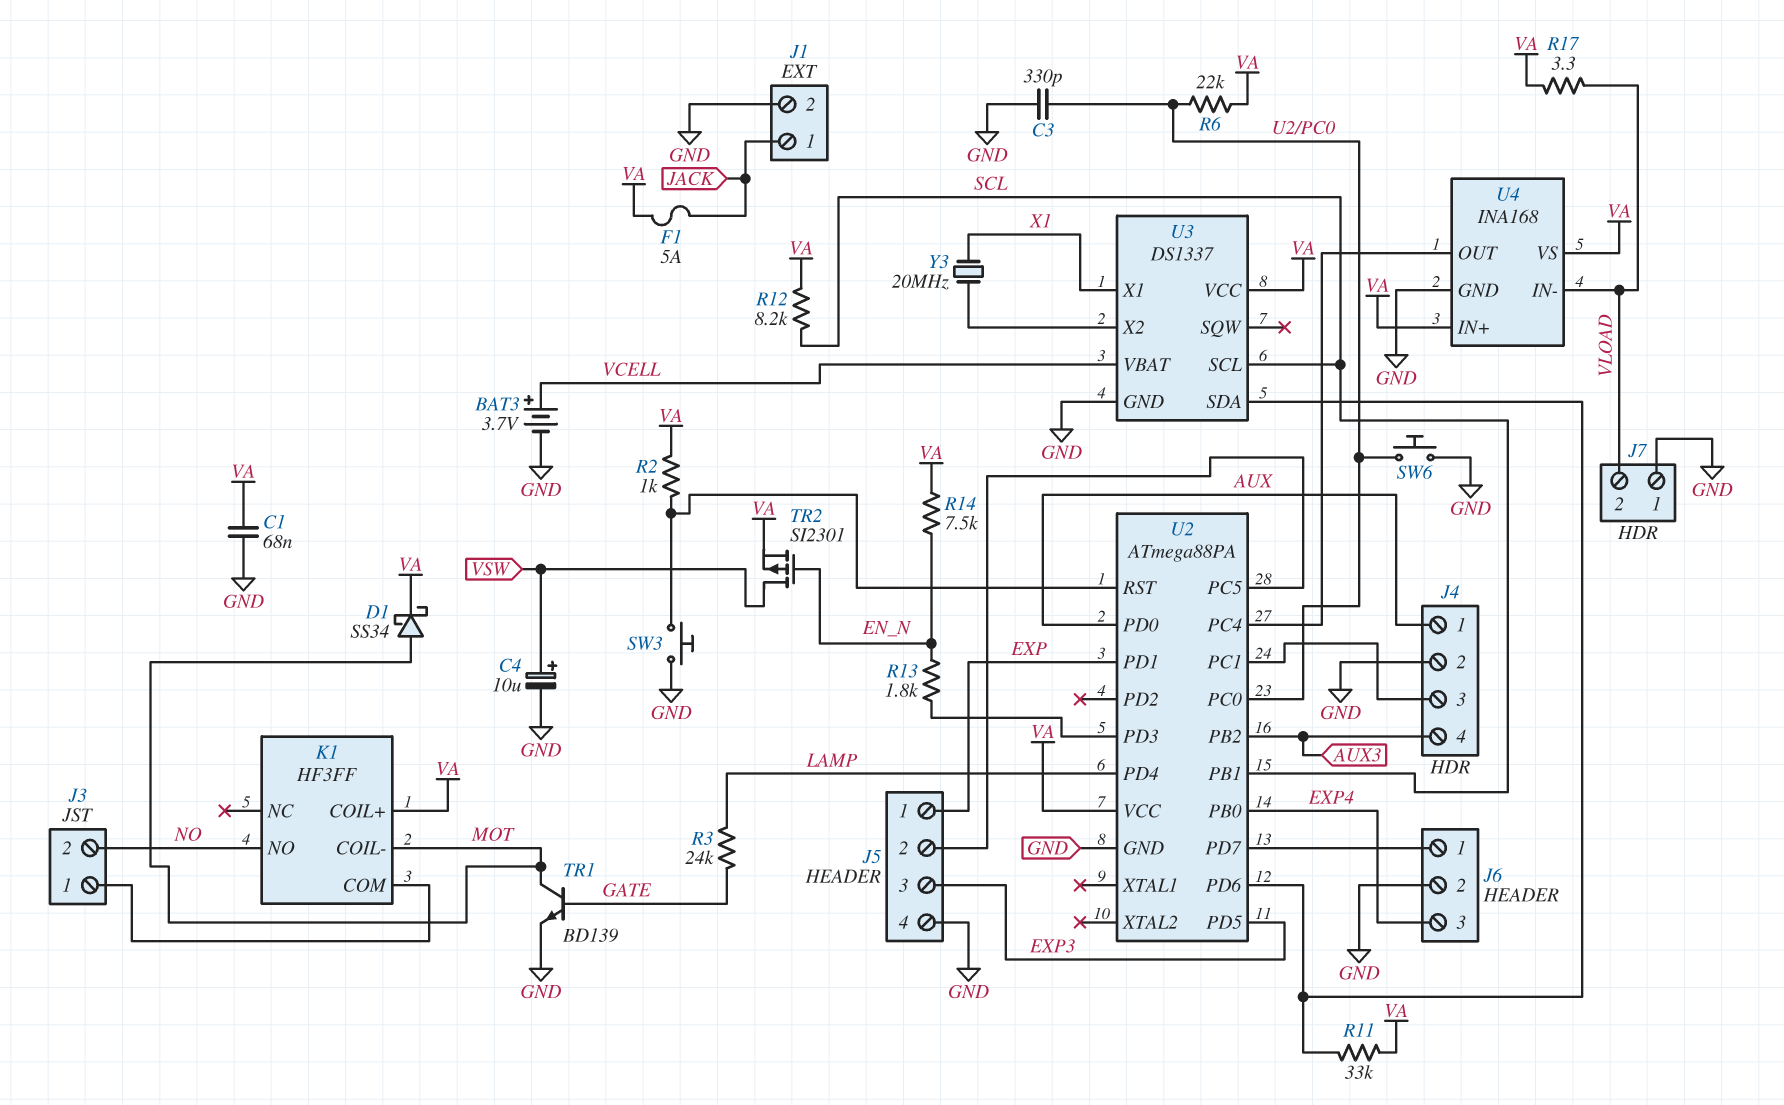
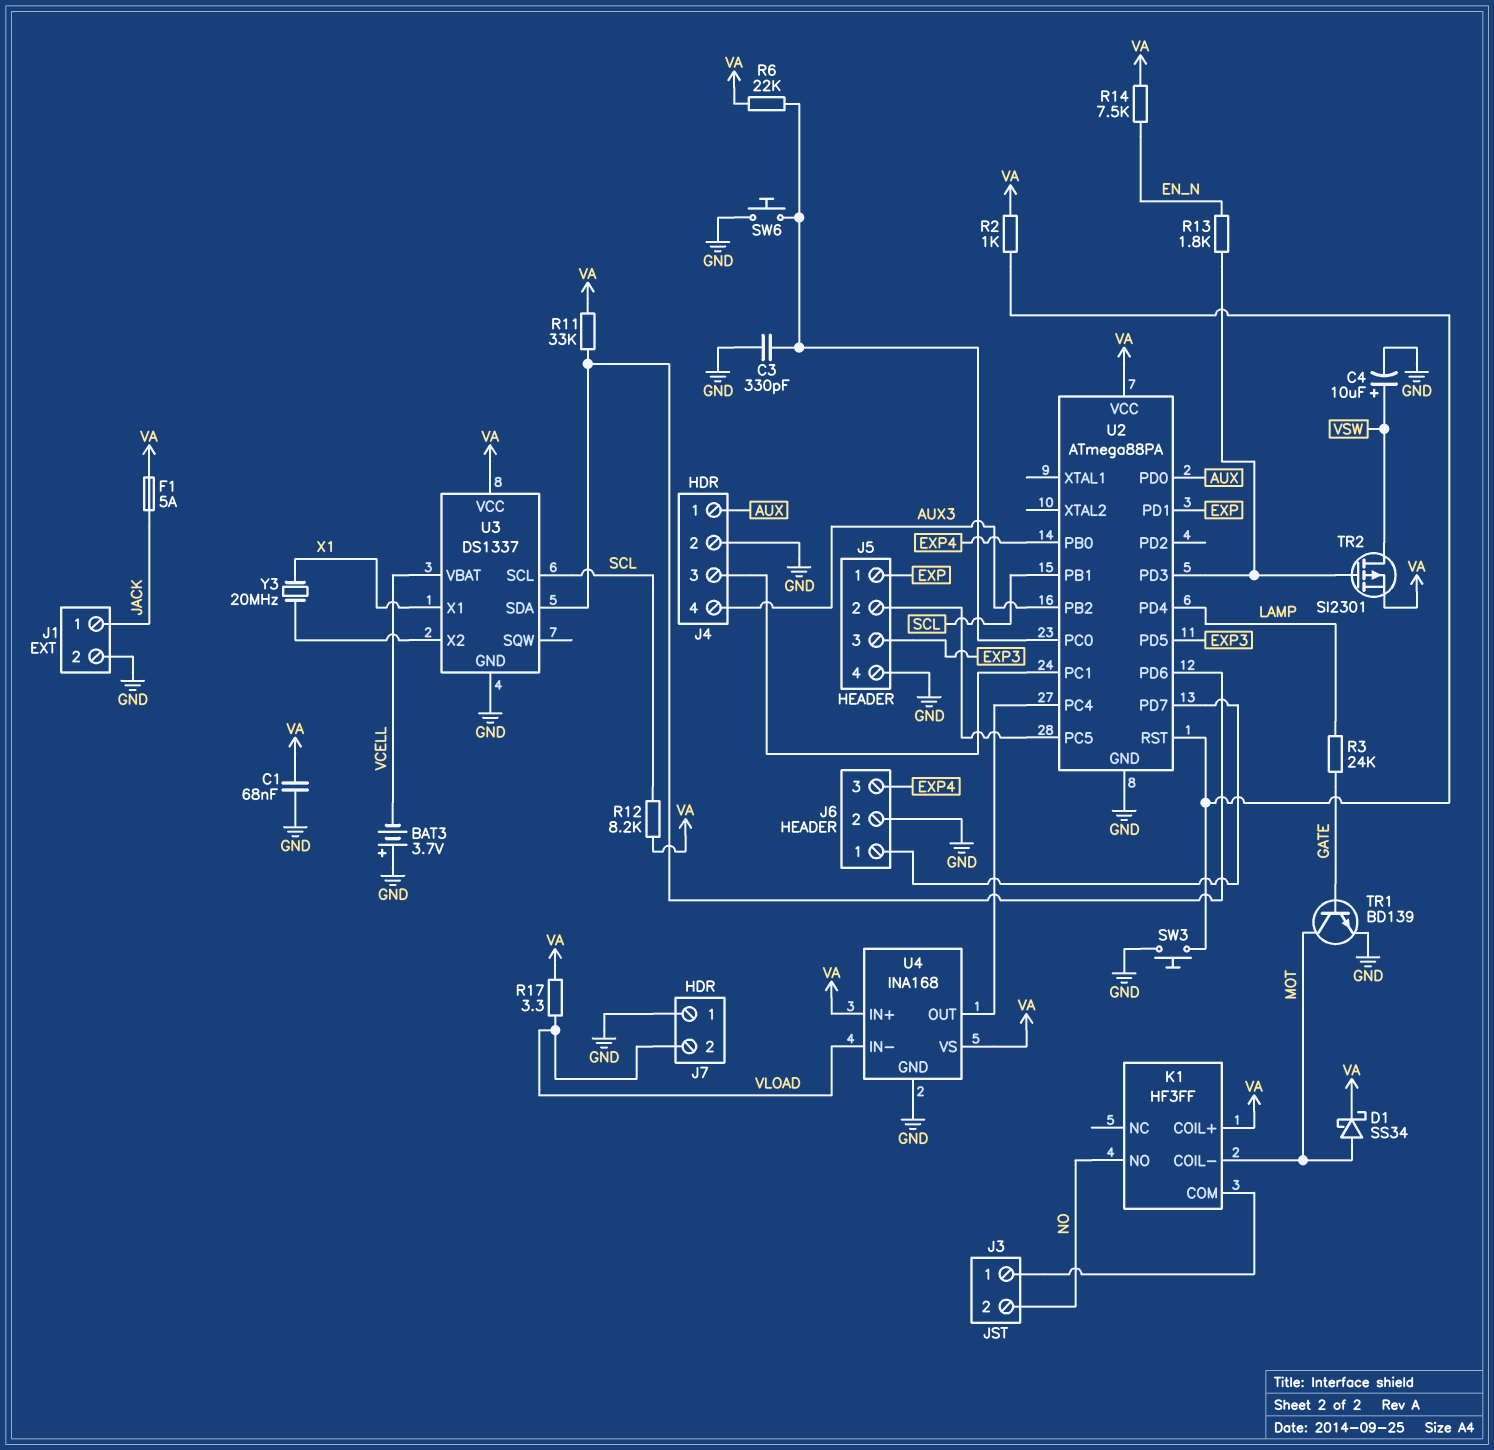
BAT3: 3.7V (plus VCELL, minus GND) -> 3.7V (plus GND, minus VCELL)
TR2: PMOS SI2301 (G EN_N, D VSW, S VA) -> PMOS SI2301 (G U2/PD3, D VSW, S VA)

